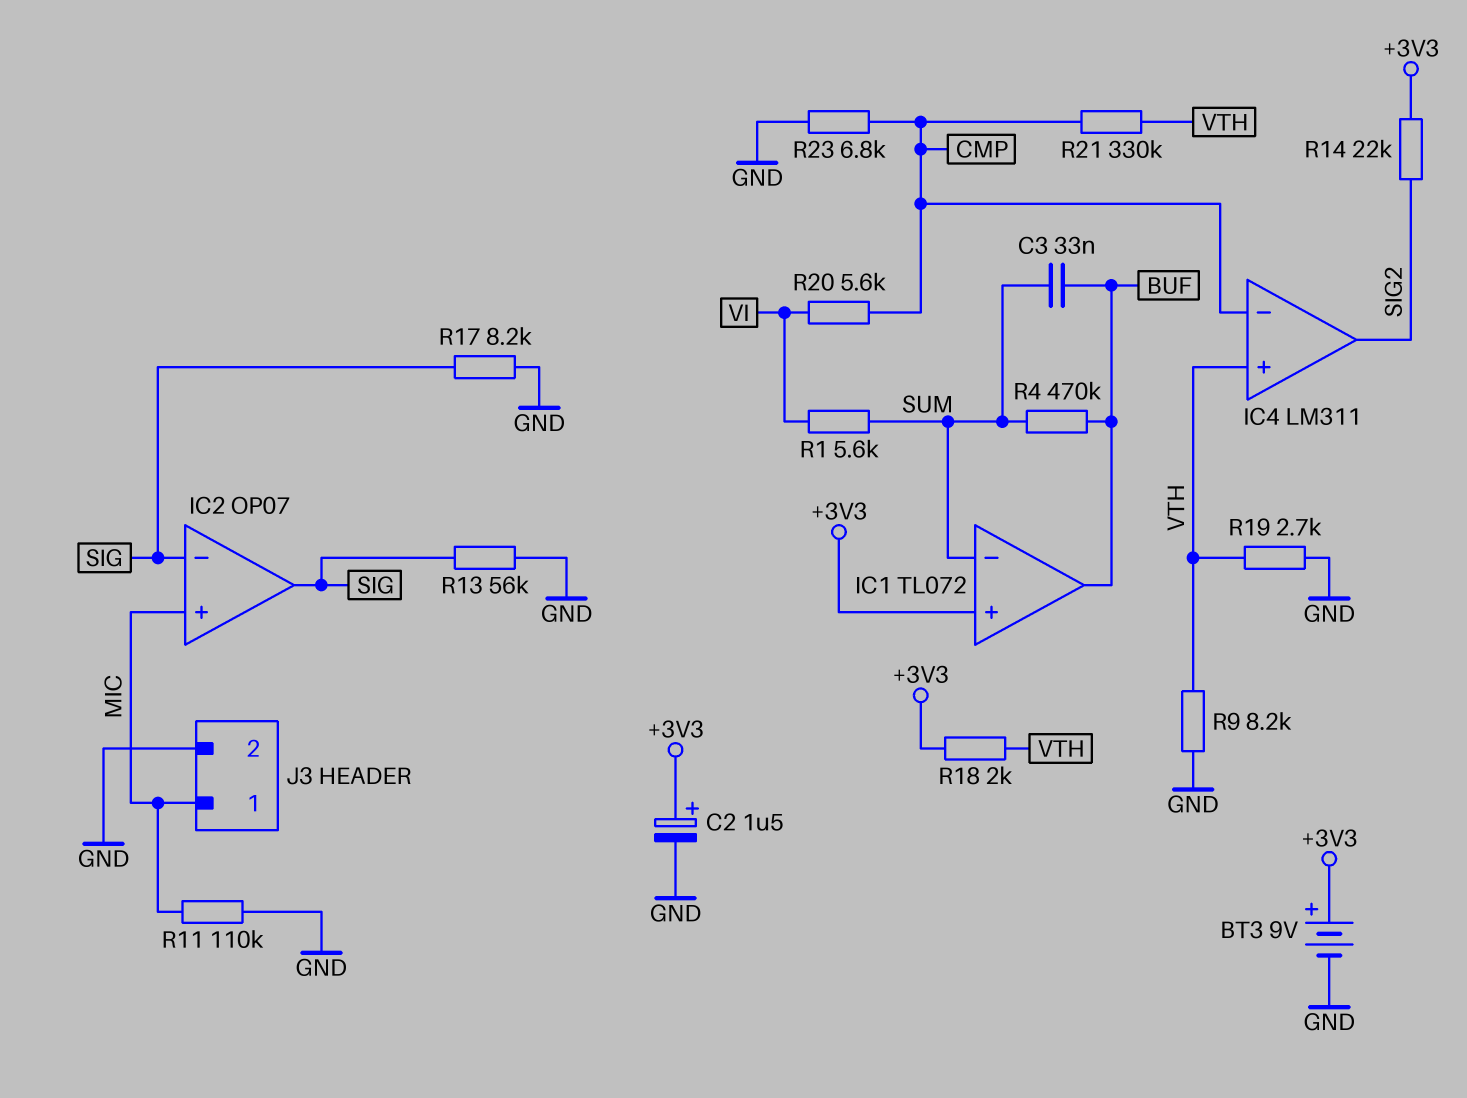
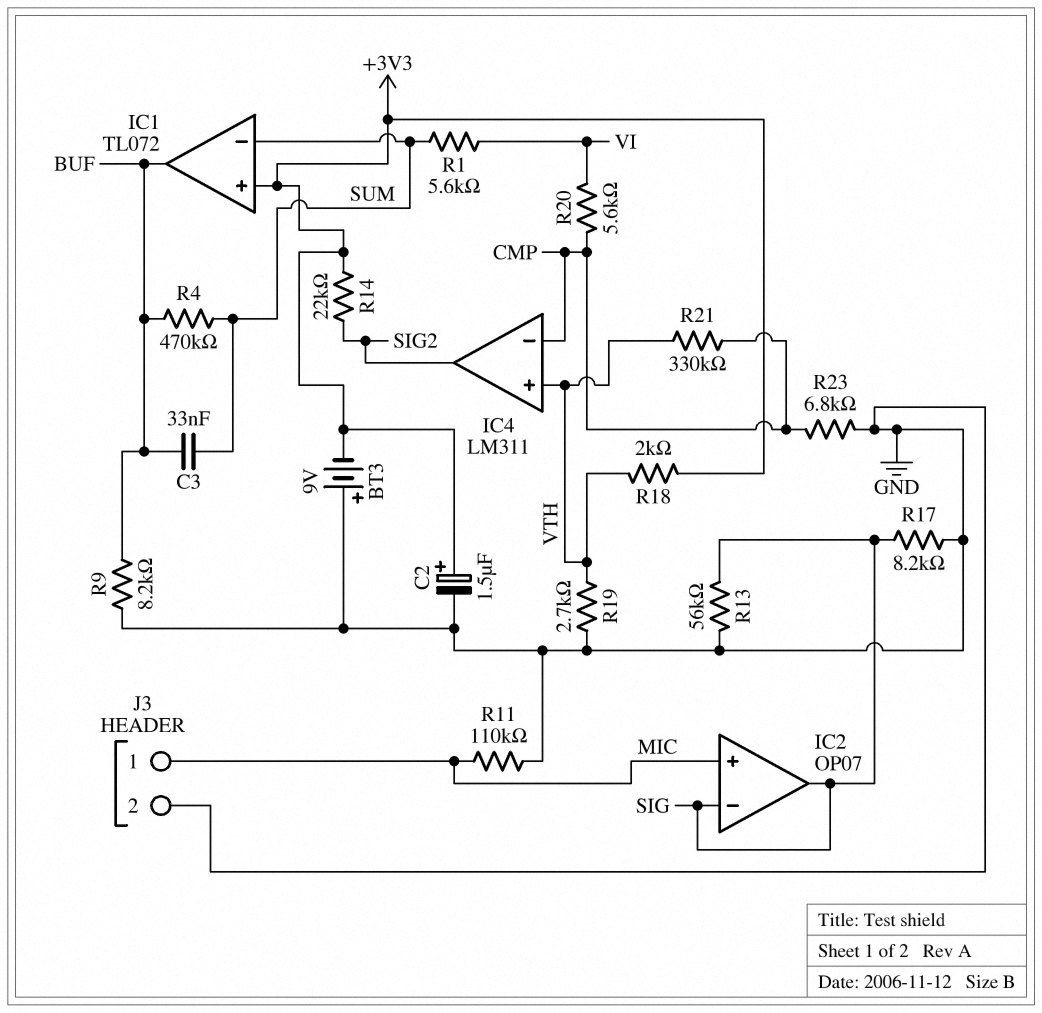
BT3: 9V (plus +3V3, minus GND) -> 9V (plus GND, minus +3V3)
R9: 8.2k (GND, VTH) -> 8.2k (BUF, GND)

